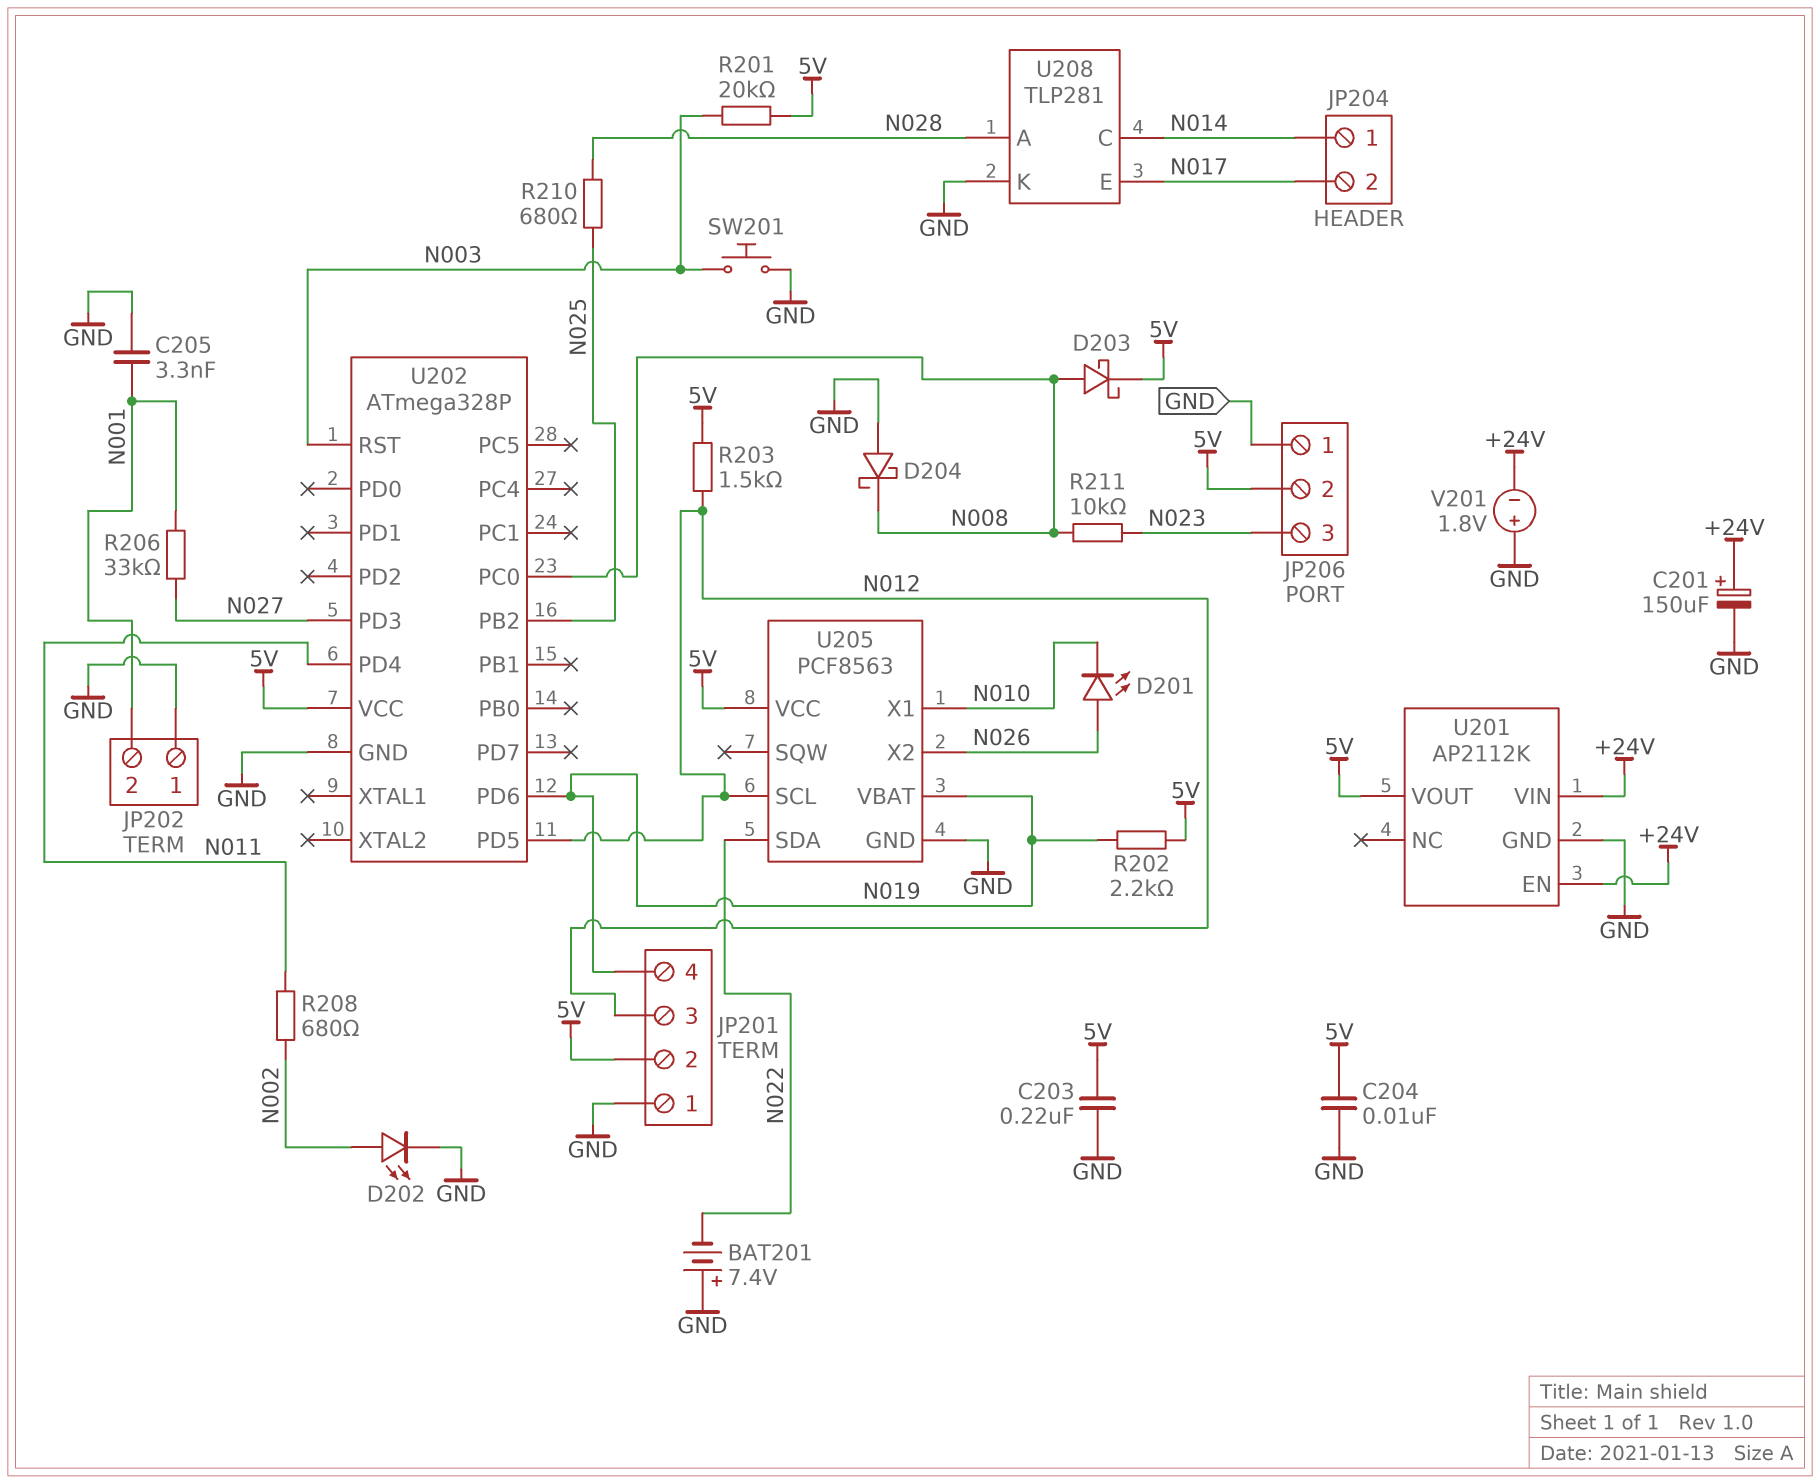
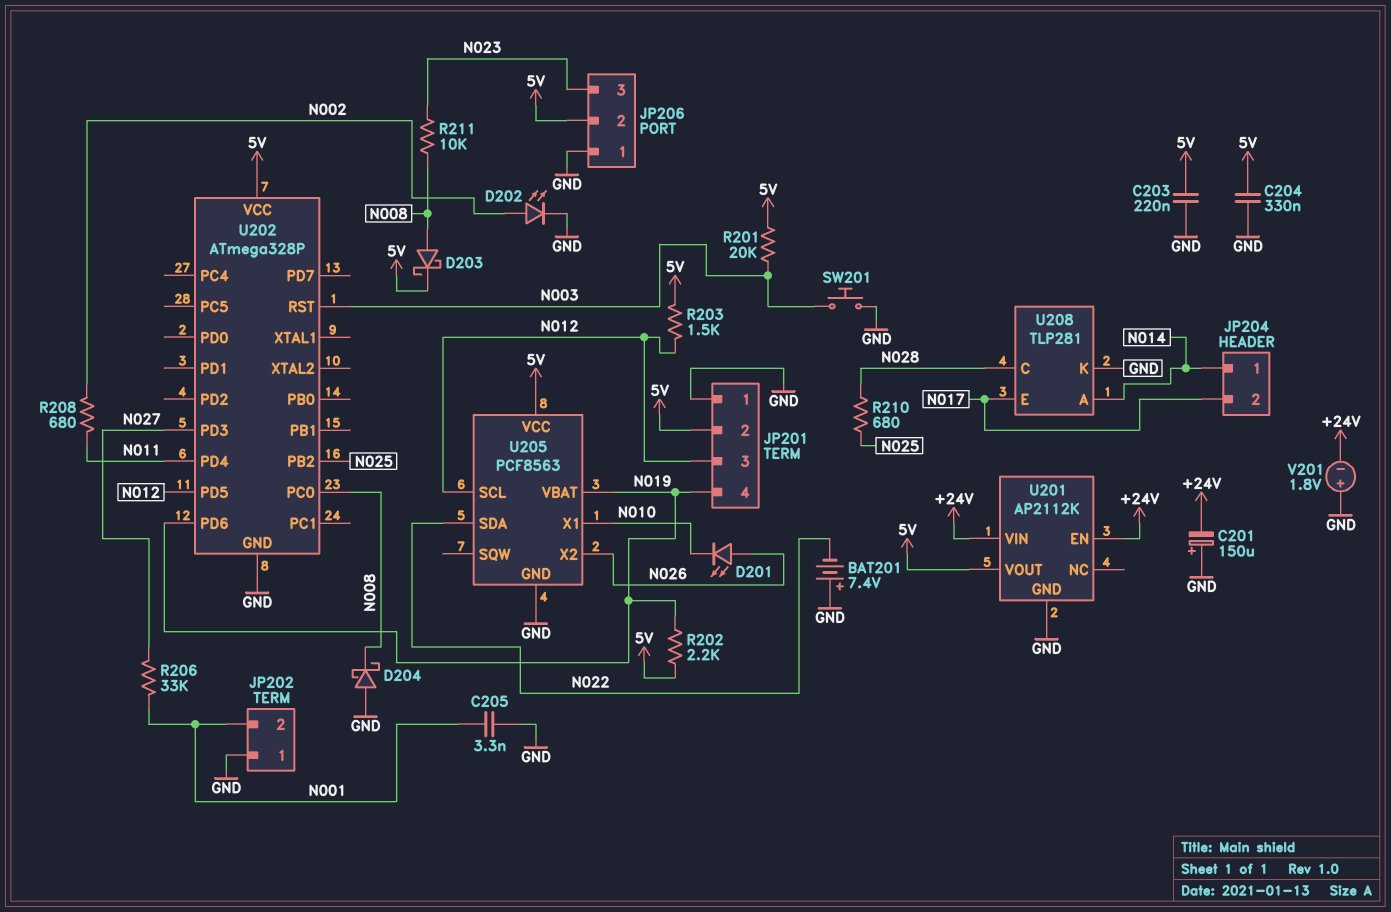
C201: 150uF (plus +24V, minus GND) -> 150uF (plus GND, minus +24V)
C204: 10nF (5V, GND) -> 330nF (5V, GND)
U208 pin A: N028 -> N014
U208 pin C: N014 -> N028

